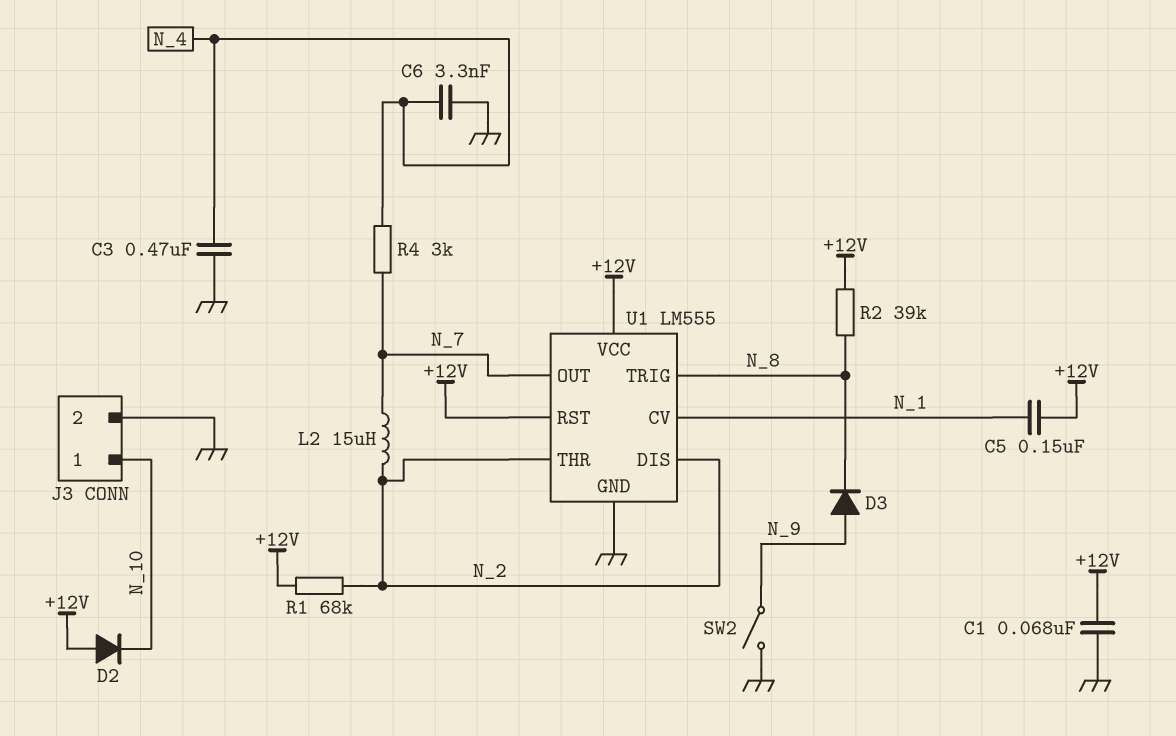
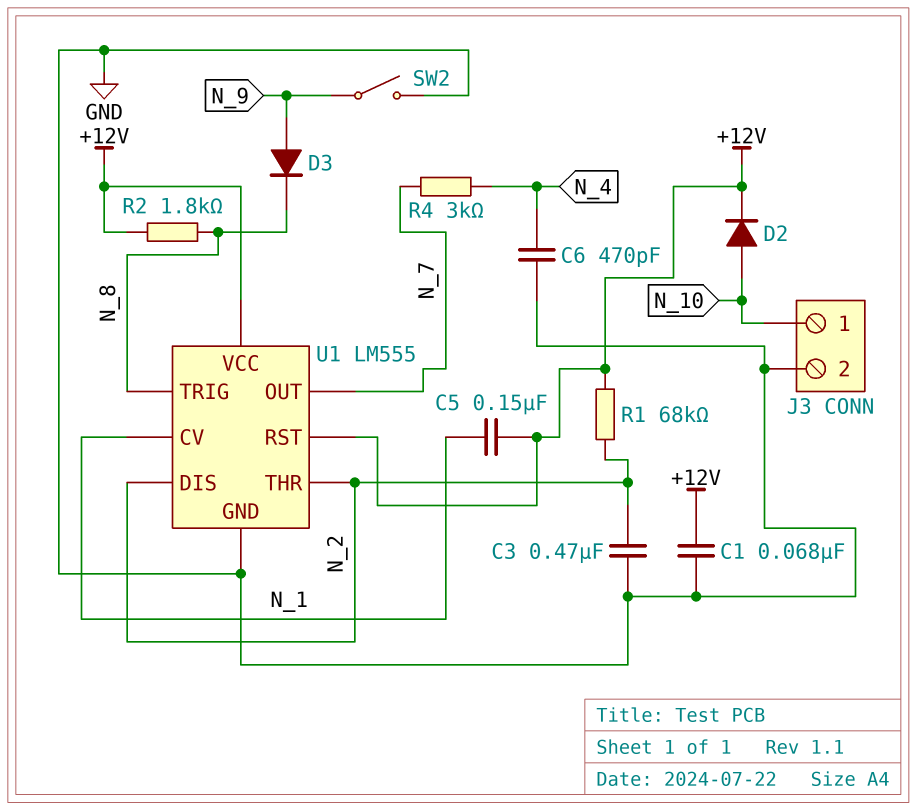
C3: 470nF (GND, N_4) -> 470nF (GND, N_2)
C6: 3.3nF (GND, N_4) -> 470pF (GND, N_4)
D2: diode (A +12V, K N_10) -> diode (A N_10, K +12V)
L2: 15uH (N_2, N_7) -> none
R2: 39k (+12V, N_8) -> 1.8k (+12V, N_8)

